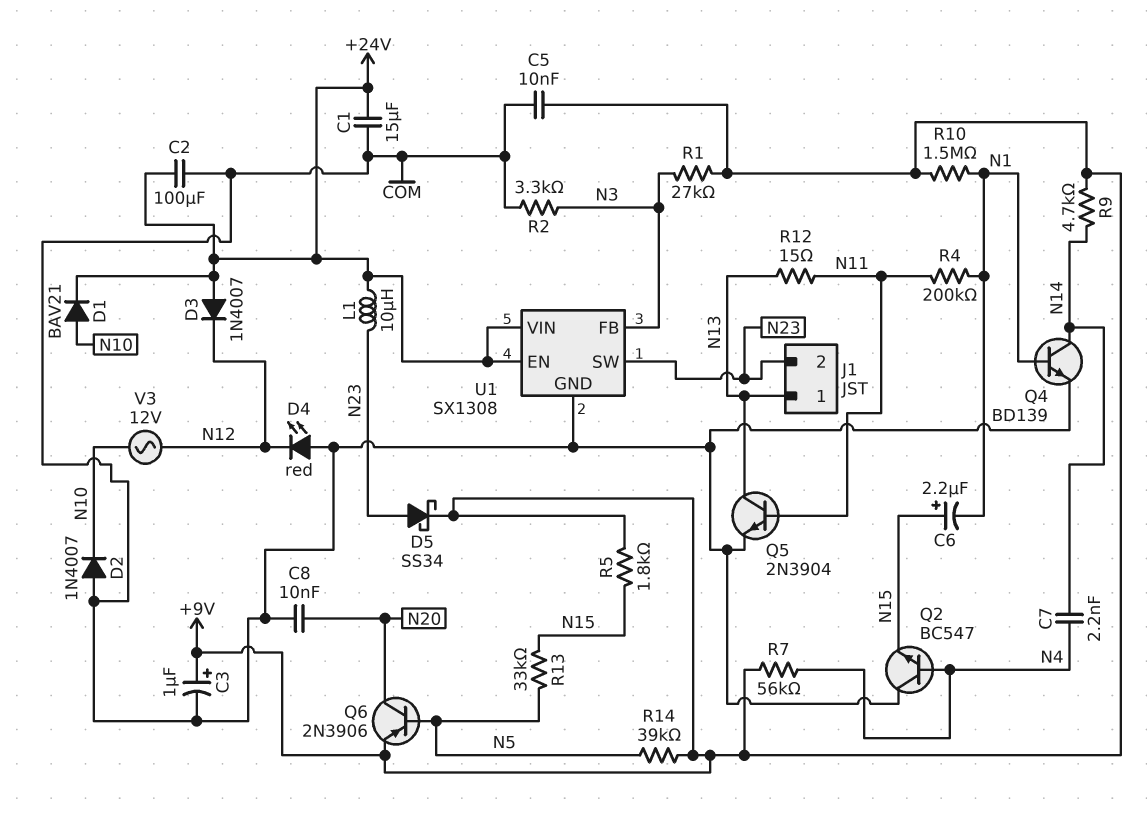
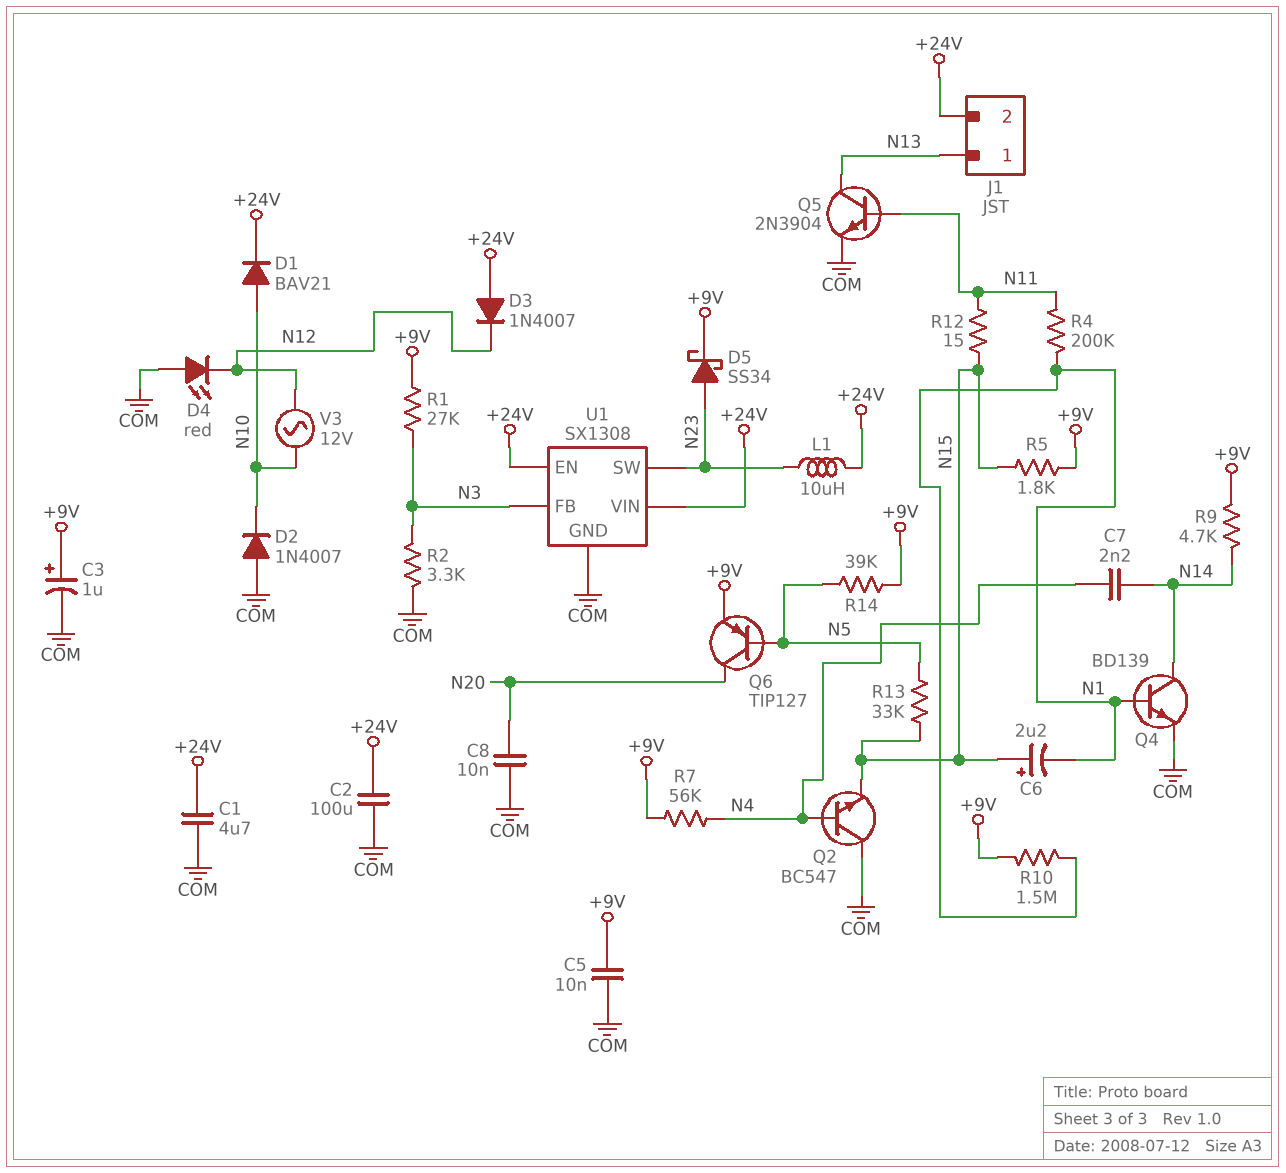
C1: 15uF (+24V, COM) -> 4.7uF (+24V, COM)
J1 pin 2: N23 -> +24V
Q6: PNP 2N3906 (B N5, C N20, E +9V) -> PNP TIP127 (B N5, C N20, E +9V)
R12: 15 (N11, N13) -> 15 (N11, N15)

